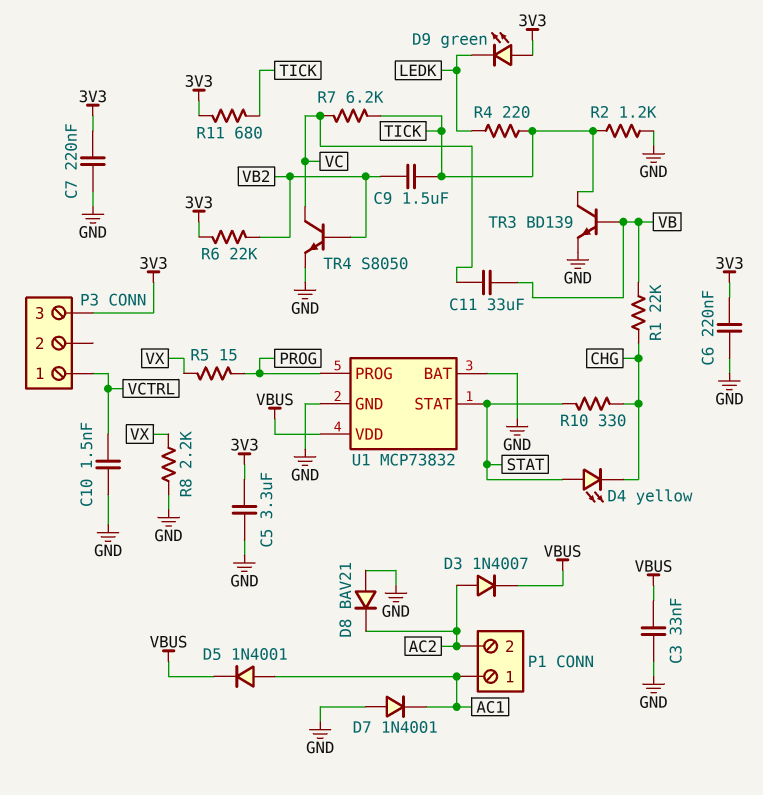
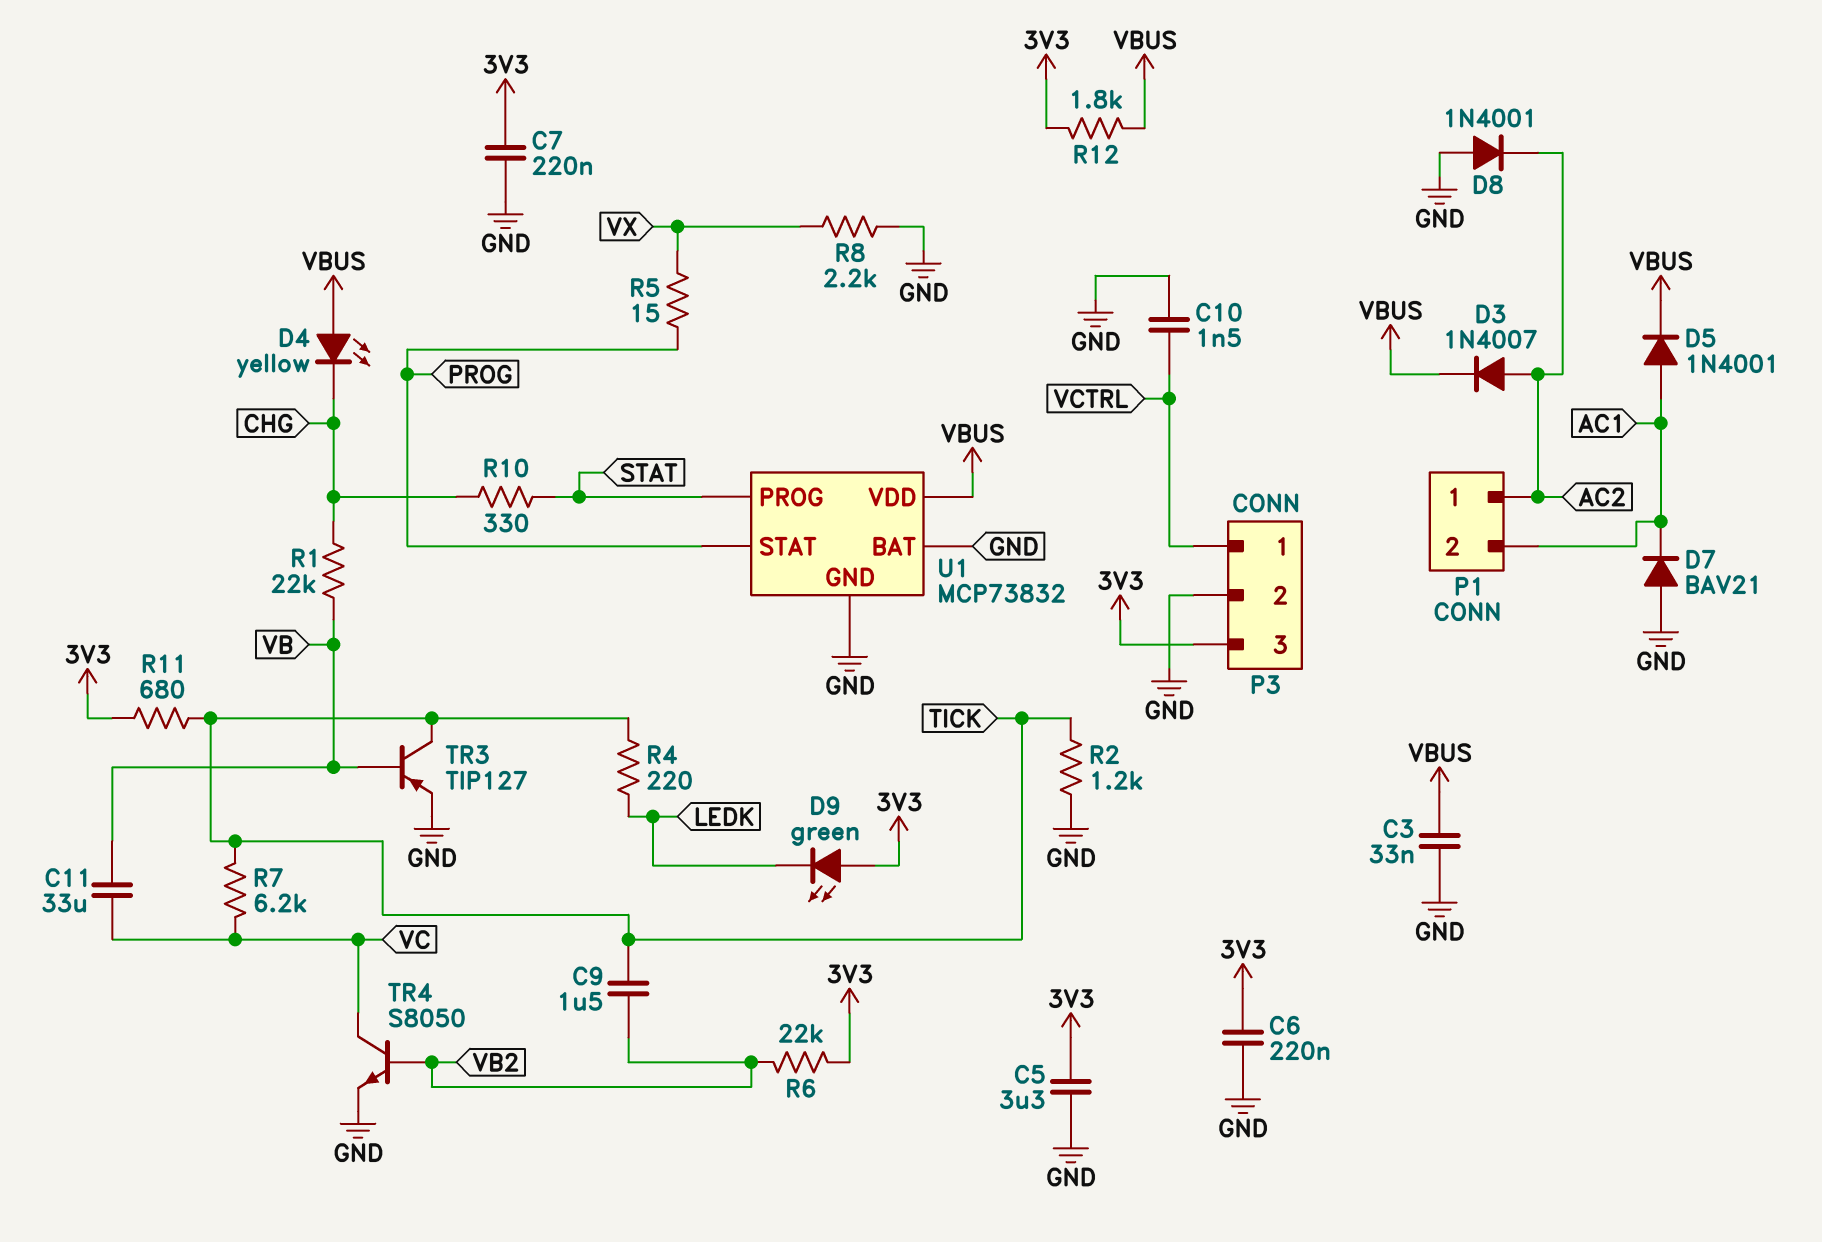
D4: LED yellow (A STAT, K CHG) -> LED yellow (A VBUS, K CHG)
D7: diode 1N4001 (A GND, K AC1) -> diode BAV21 (A GND, K AC1)
D8: diode BAV21 (A GND, K AC2) -> diode 1N4001 (A GND, K AC2)
P1 pin 1: AC1 -> AC2
P1 pin 2: AC2 -> AC1
P3 pin 2: none -> GND
R12: none -> 1.8k (3V3, VBUS)
TR3: NPN BD139 (B VB, C TICK, E GND) -> PNP TIP127 (B VB, C TICK, E GND)
U1 pin PROG: PROG -> STAT
U1 pin STAT: STAT -> PROG

